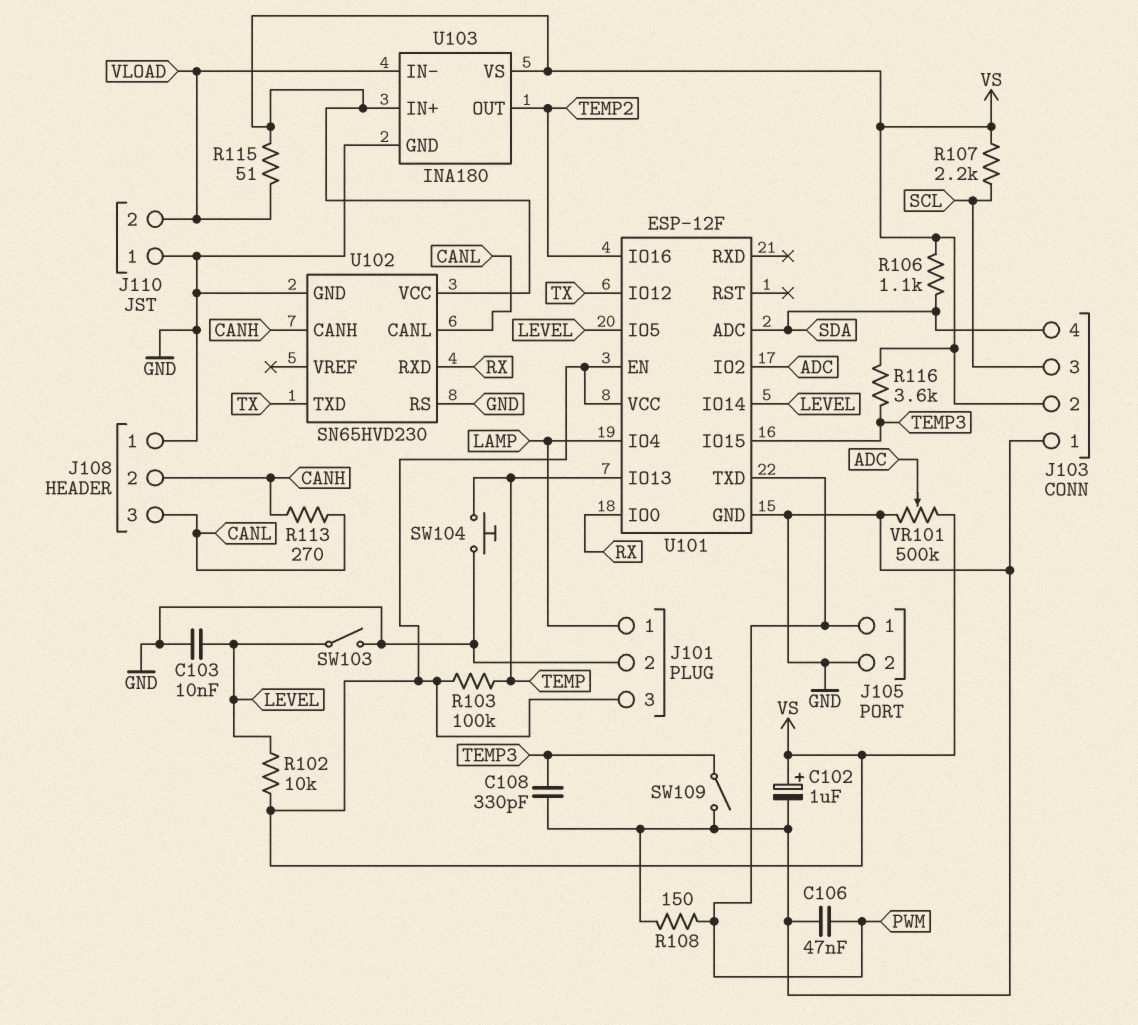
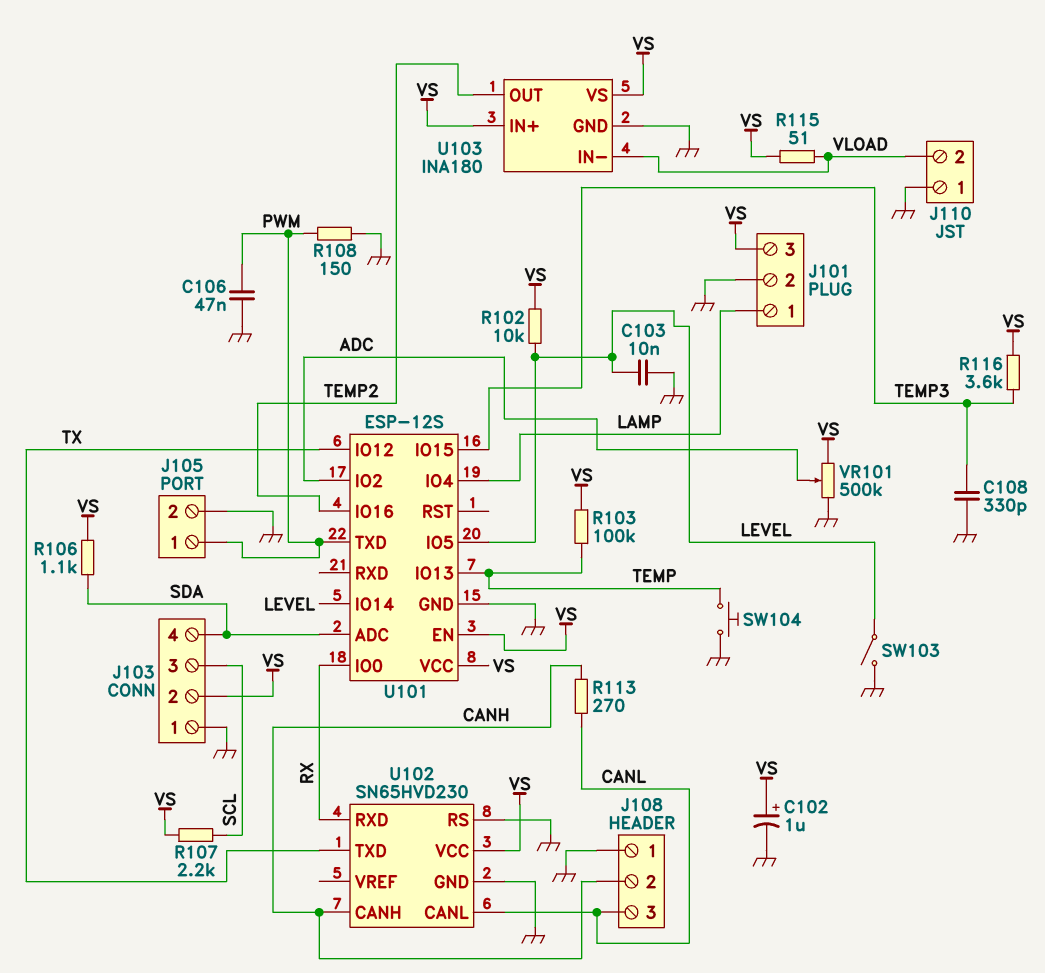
SW109: switch (GND, TEMP3) -> none
U101: ESP-12F -> ESP-12S

